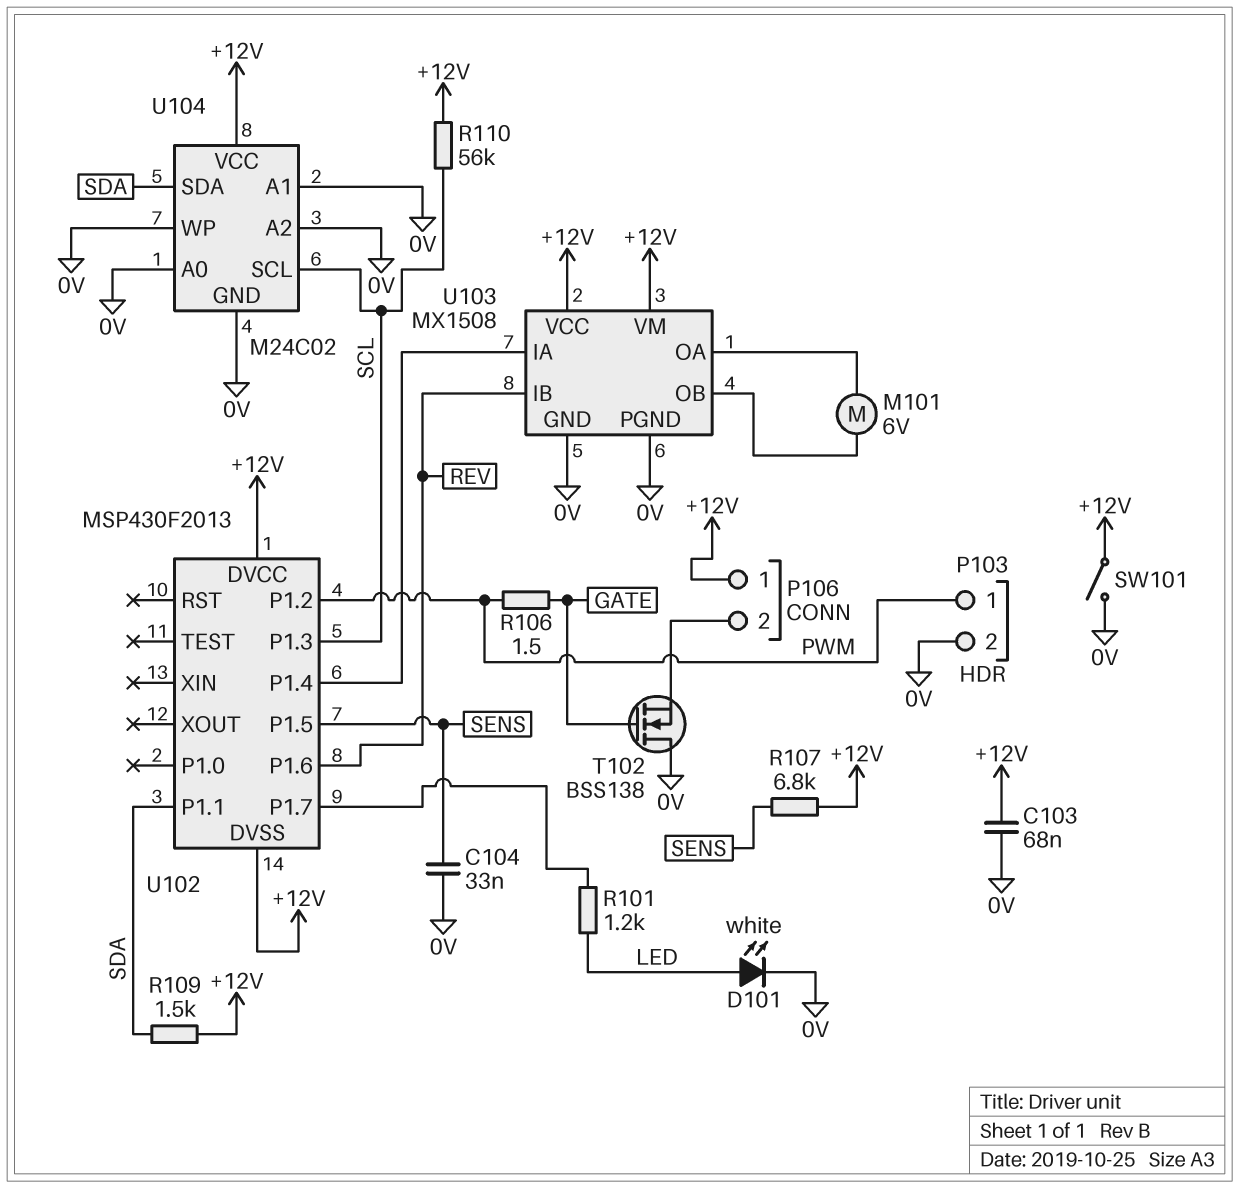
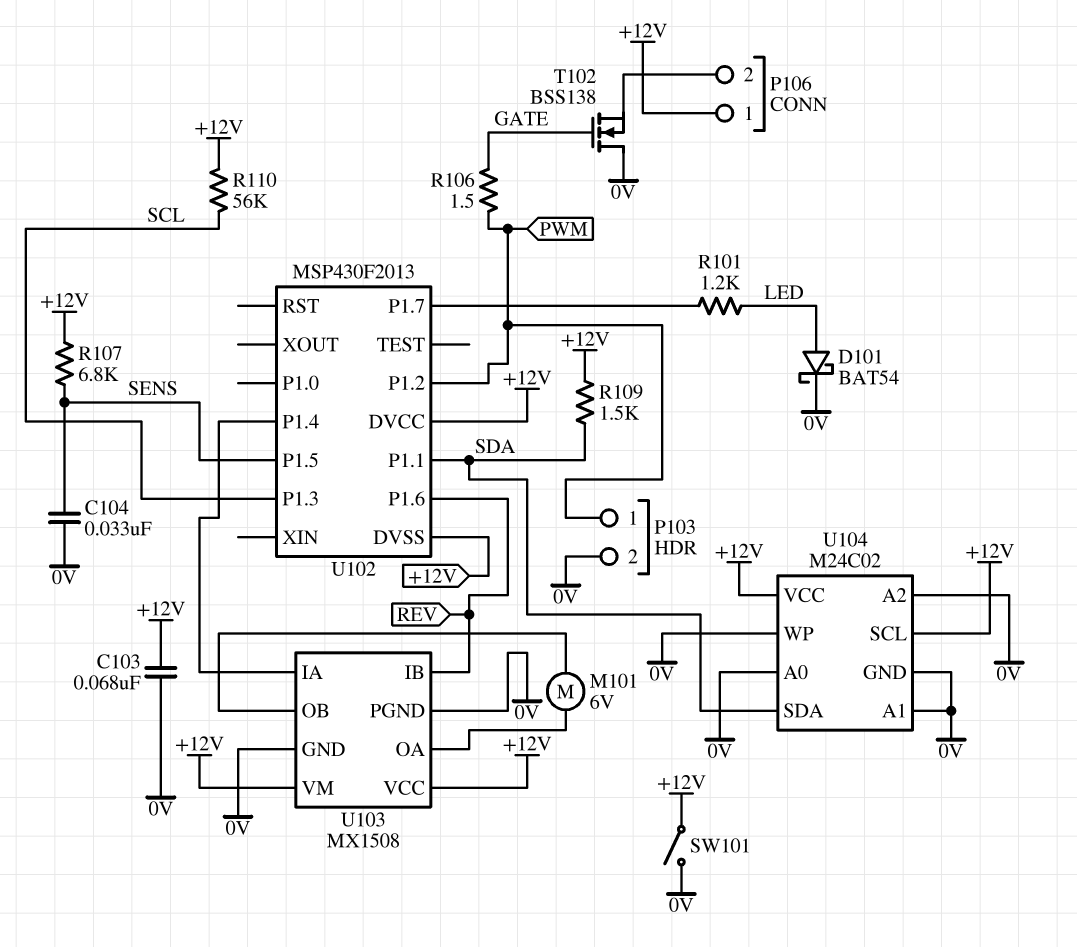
D101: LED white (A LED, K 0V) -> schottky BAT54 (A LED, K 0V)
U104 pin SCL: SCL -> +12V

